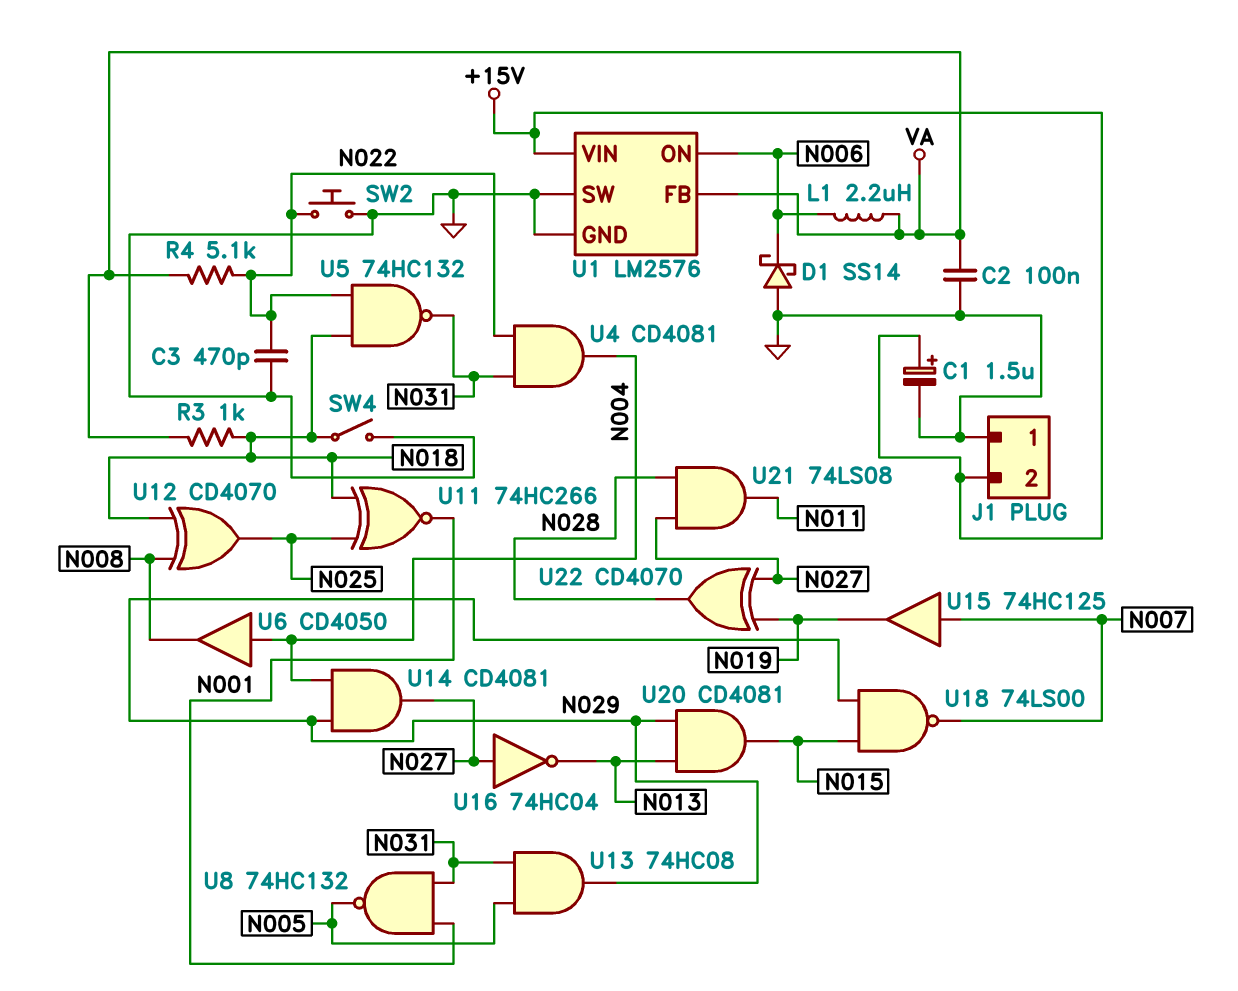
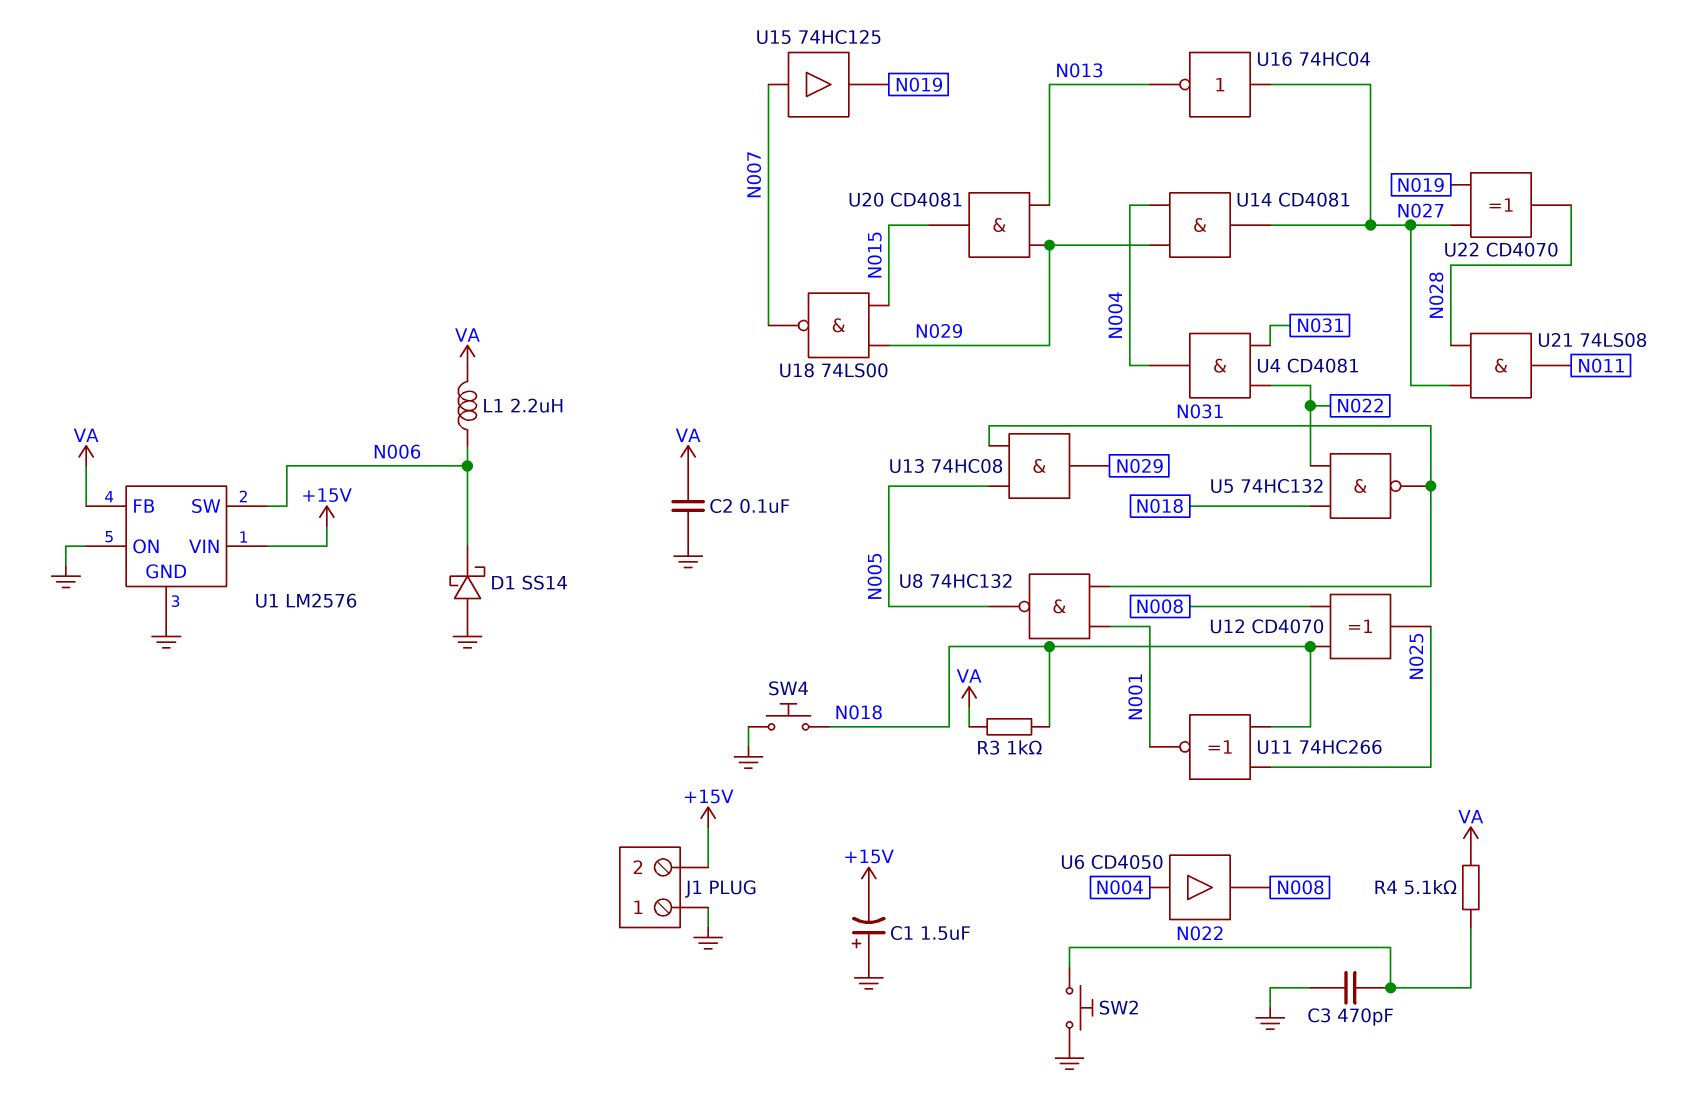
C1: 1.5uF (plus +15V, minus GND) -> 1.5uF (plus GND, minus +15V)
SW4: switch (GND, N018) -> button (GND, N018)
U1 pin ON: N006 -> GND
U1 pin SW: GND -> N006

